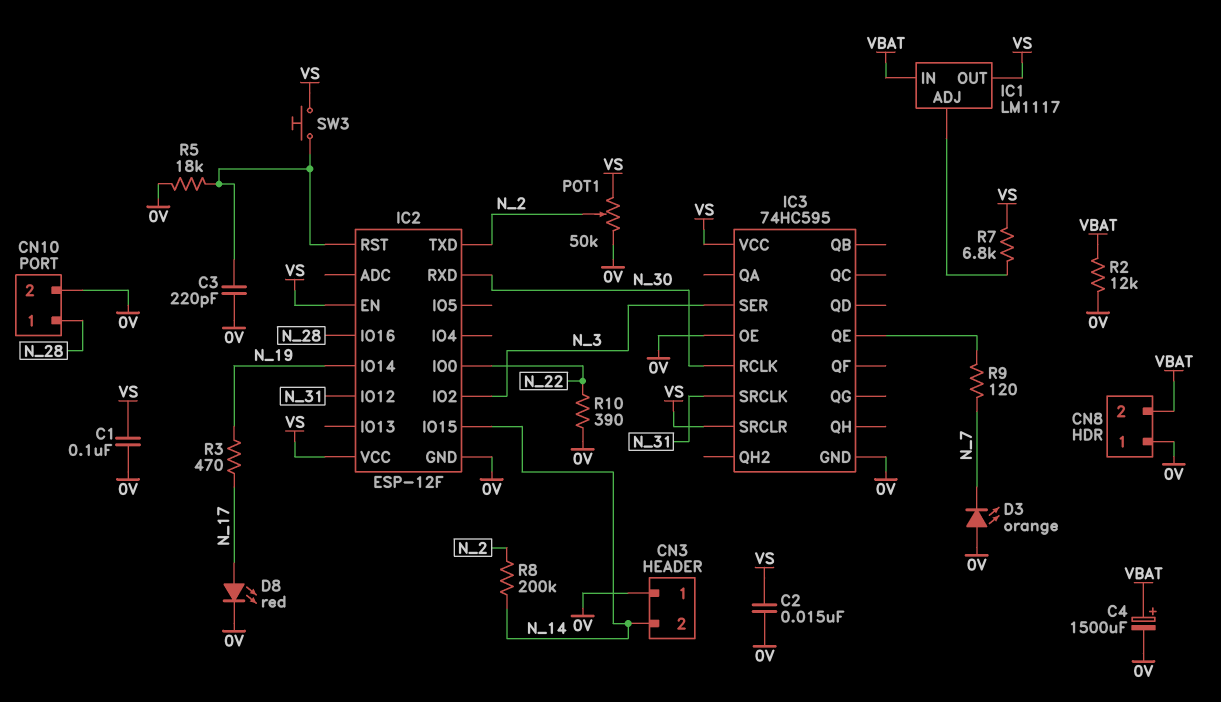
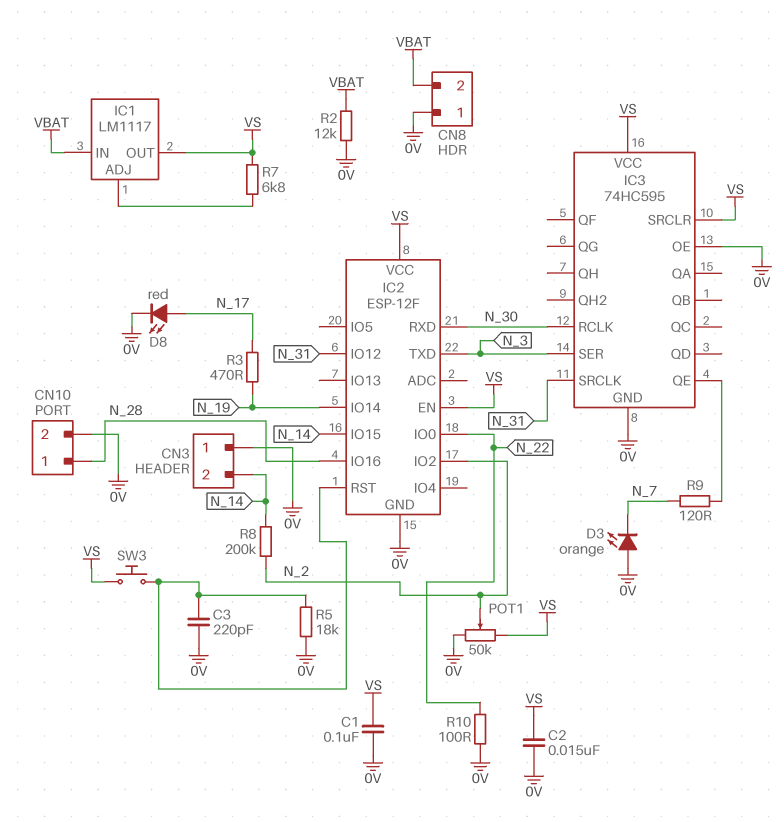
C4: 1500uF (plus VBAT, minus 0V) -> none
IC2 pin IO2: N_3 -> N_2
IC2 pin TXD: N_2 -> N_3
R10: 390 (0V, N_22) -> 100 (0V, N_22)

